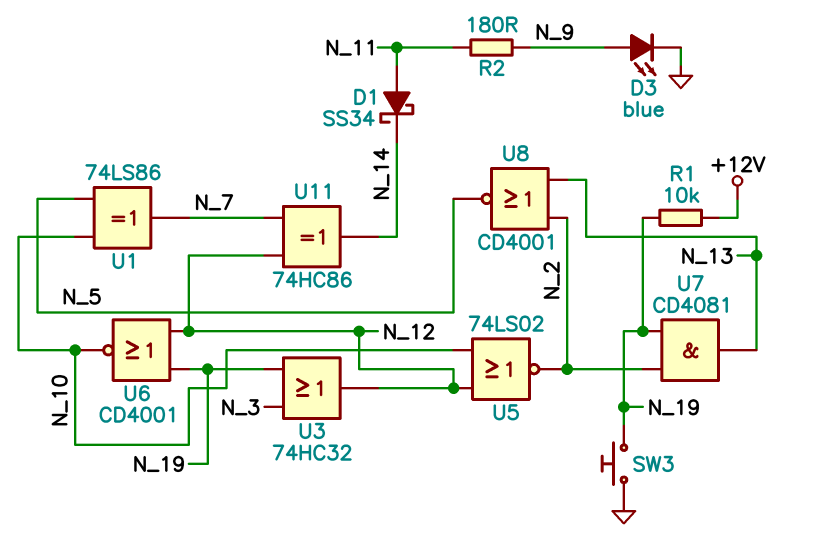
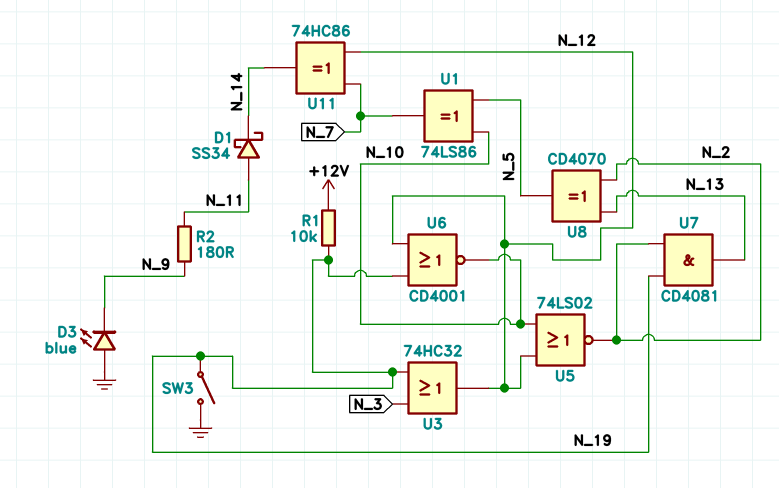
D3: LED blue (A N_9, K GND) -> LED blue (A GND, K N_9)
SW3: button (GND, N_19) -> switch (GND, N_19)
U8: NOR CD4001 (in N_2, in N_13, out N_5) -> XOR CD4070 (in N_2, in N_13, out N_5)

